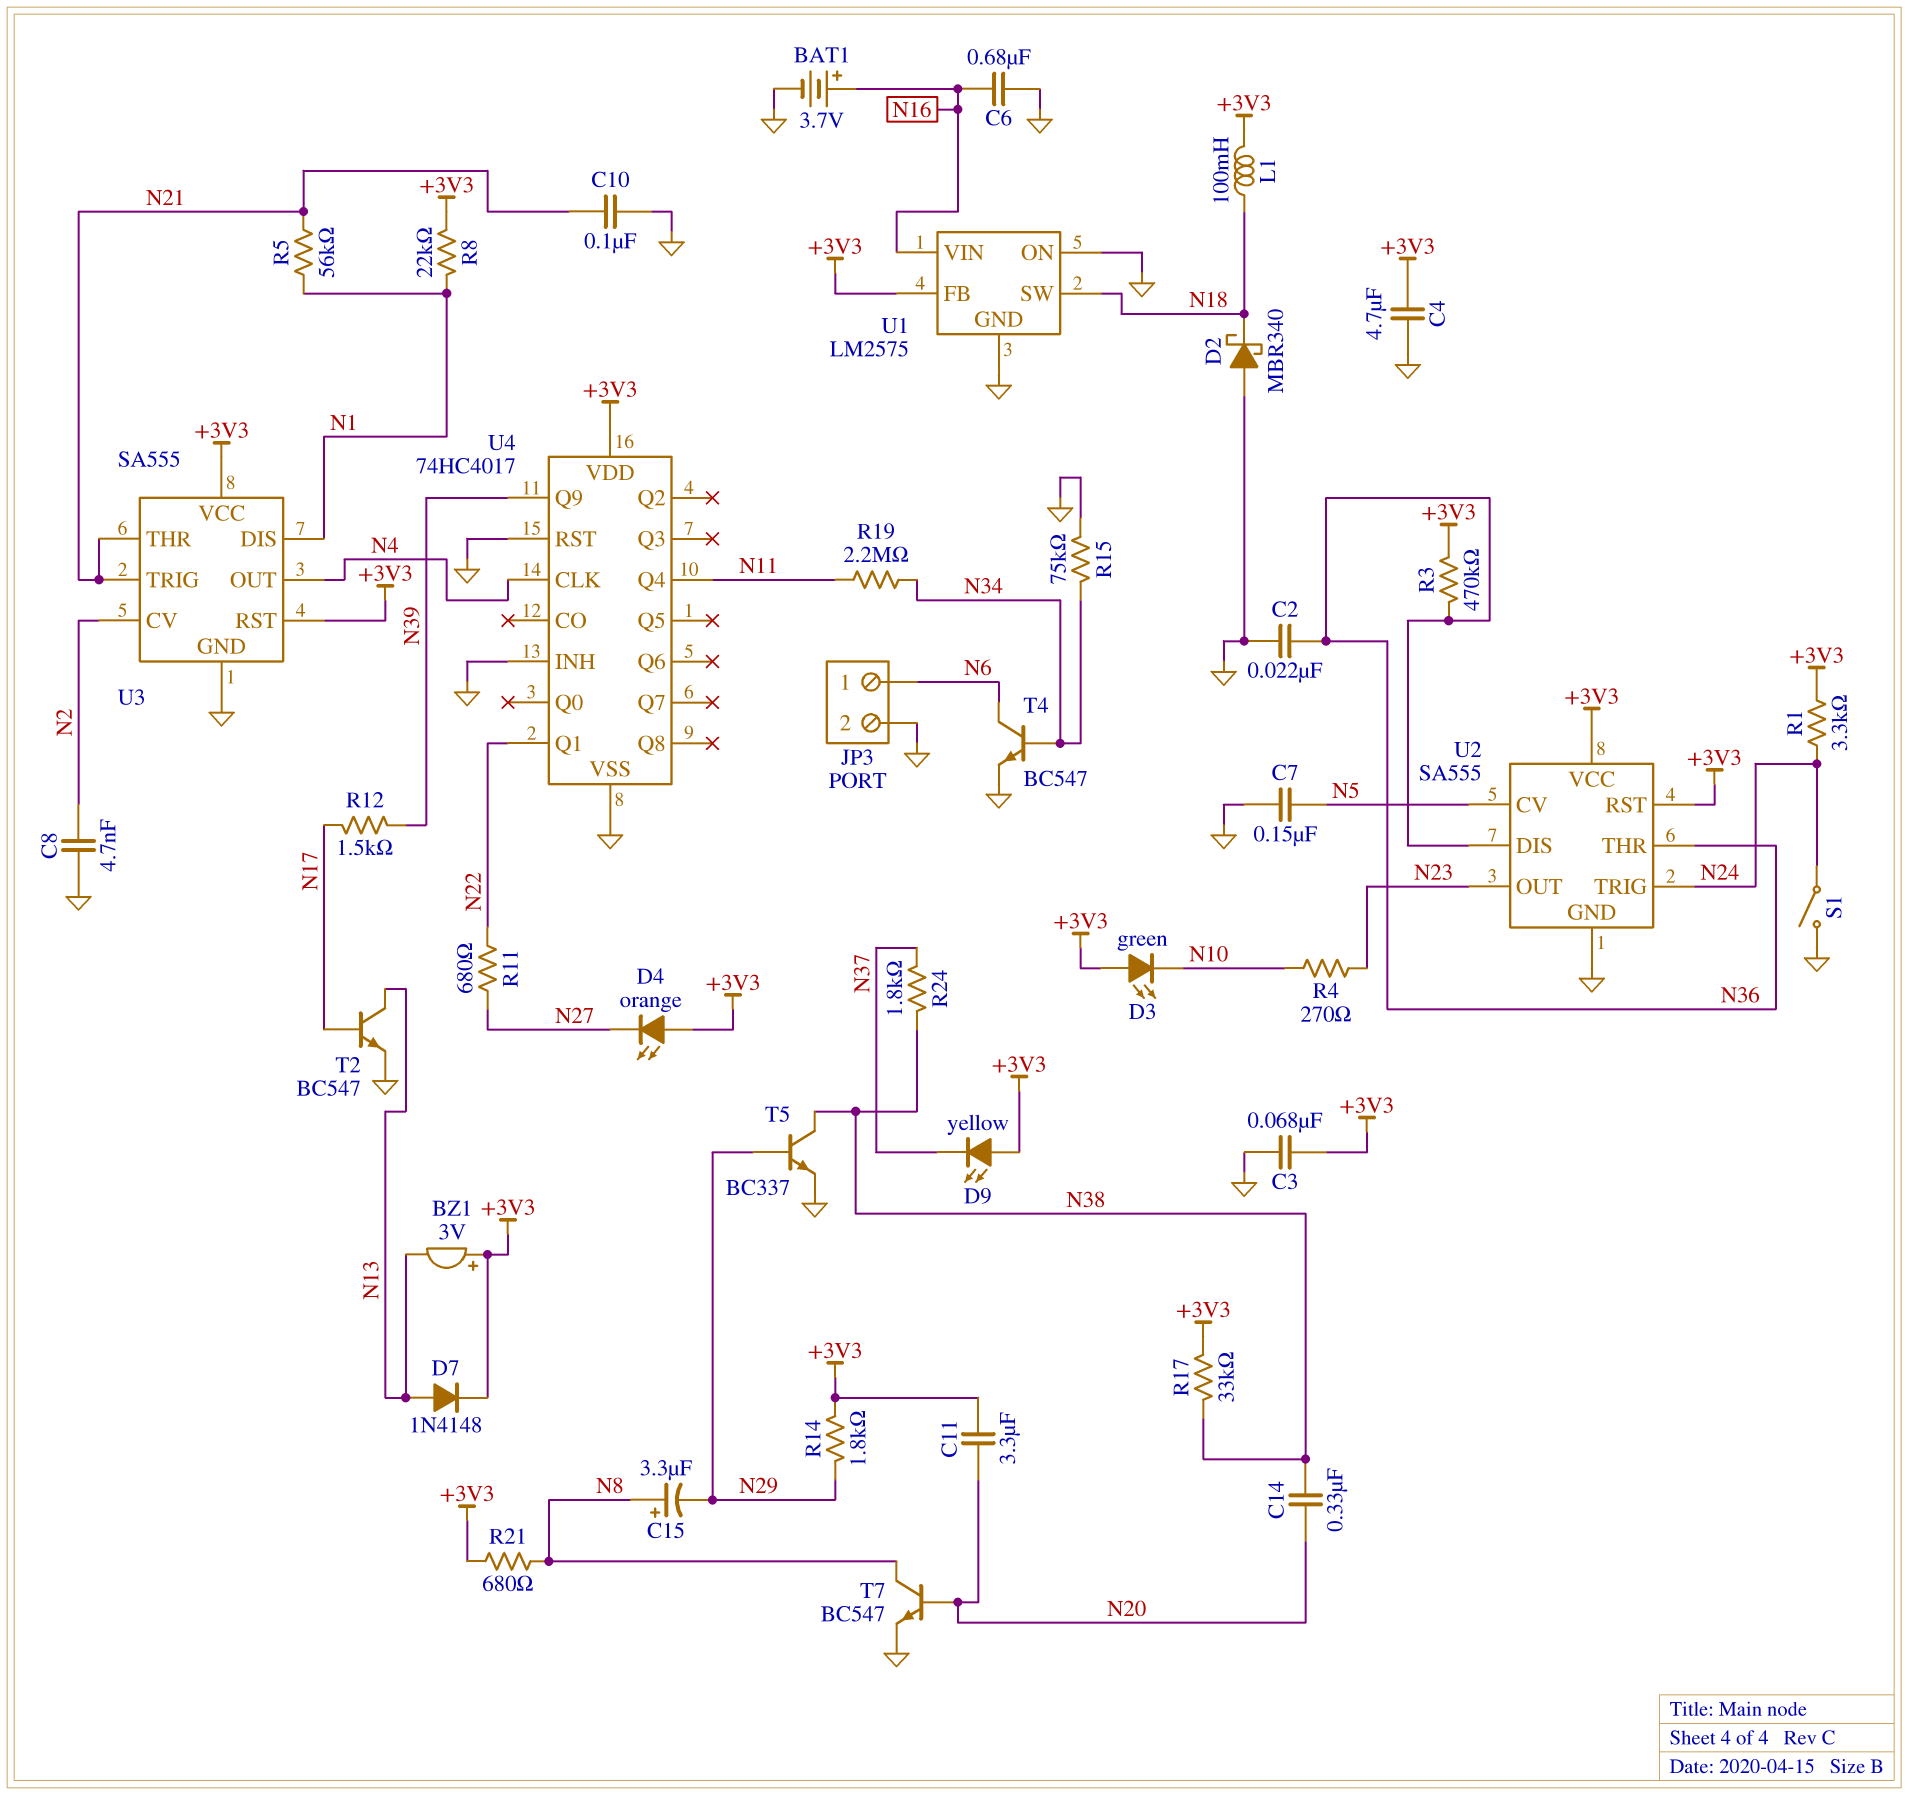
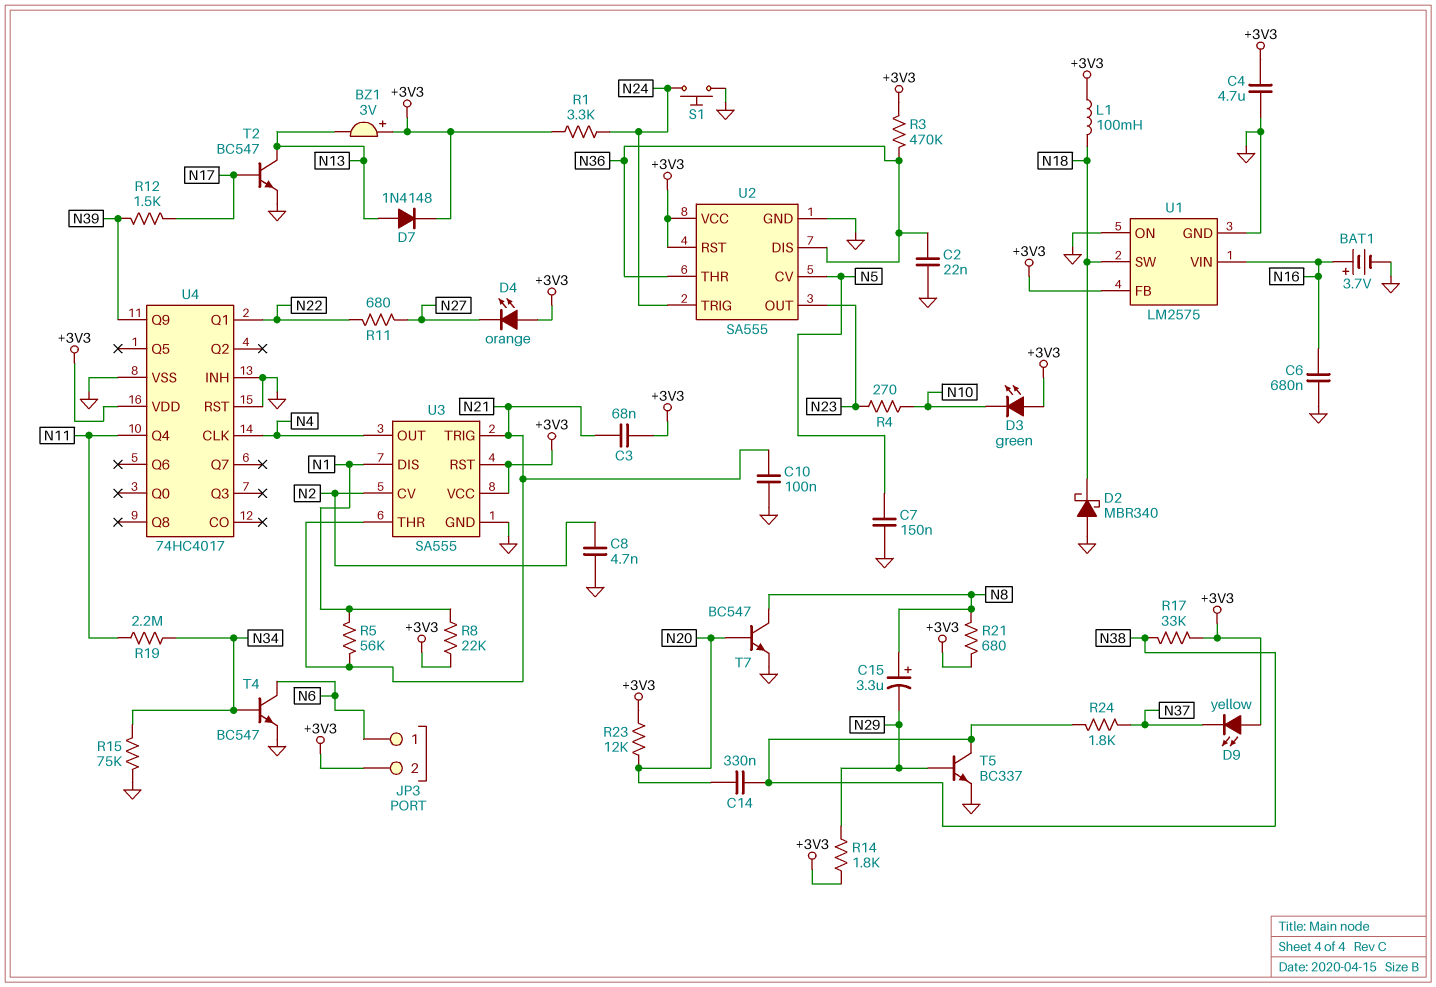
C3: 68nF (+3V3, GND) -> 68nF (+3V3, N21)
C11: 3.3uF (+3V3, N20) -> none
JP3 pin 2: GND -> +3V3
R23: none -> 12k (+3V3, N20)
S1: switch (GND, N24) -> button (GND, N24)

